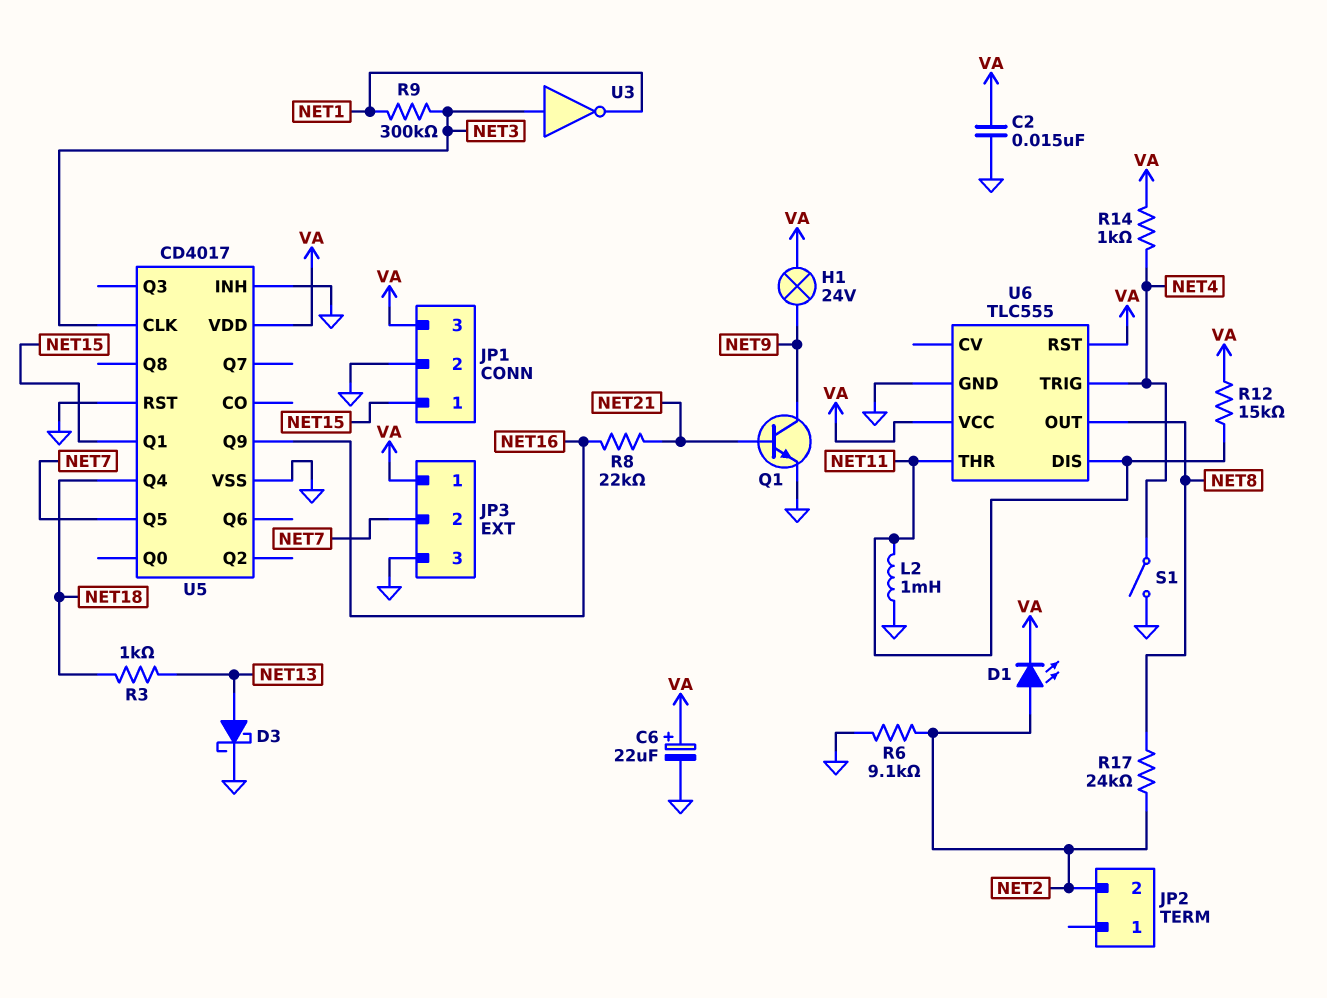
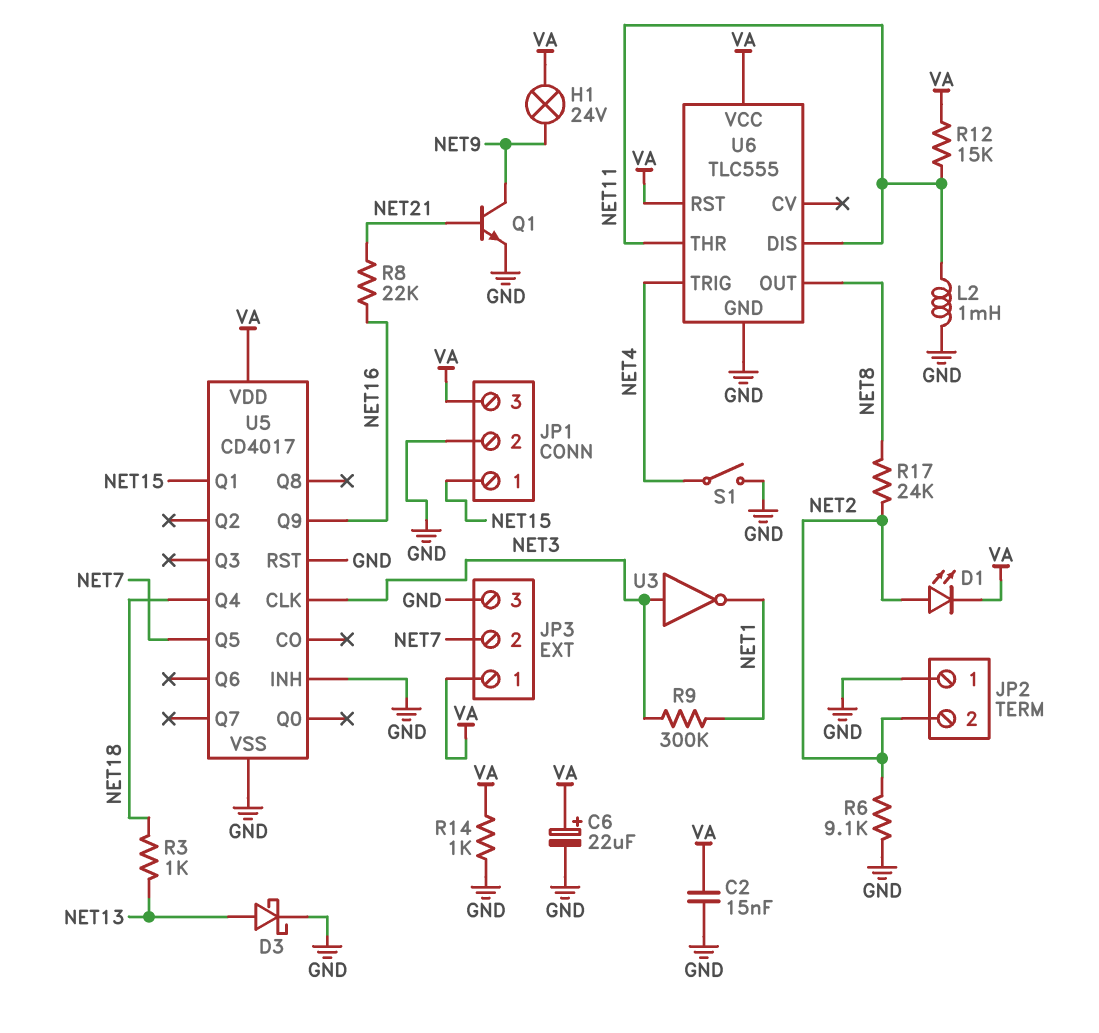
JP2 pin 1: none -> GND
R14: 1k (NET4, VA) -> 1k (GND, VA)

